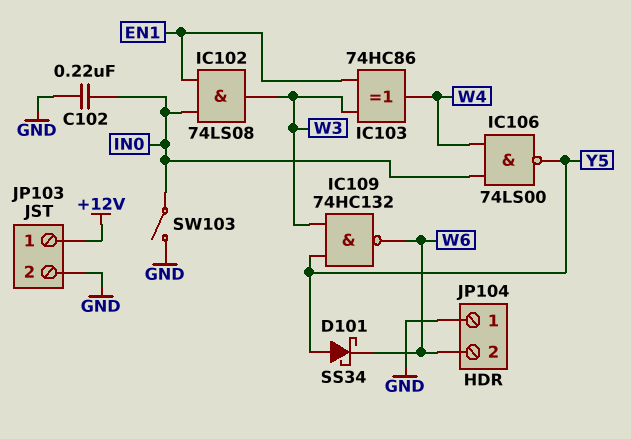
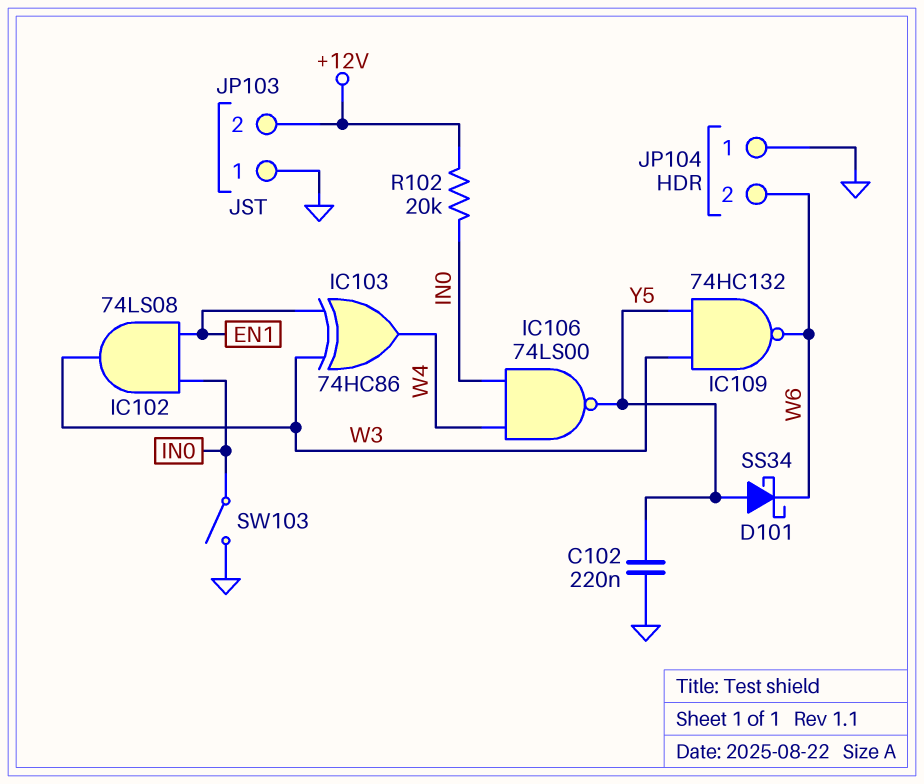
C102: 220nF (GND, IN0) -> 220nF (GND, Y5)
JP103 pin 1: +12V -> GND
JP103 pin 2: GND -> +12V
R102: none -> 20k (+12V, IN0)

